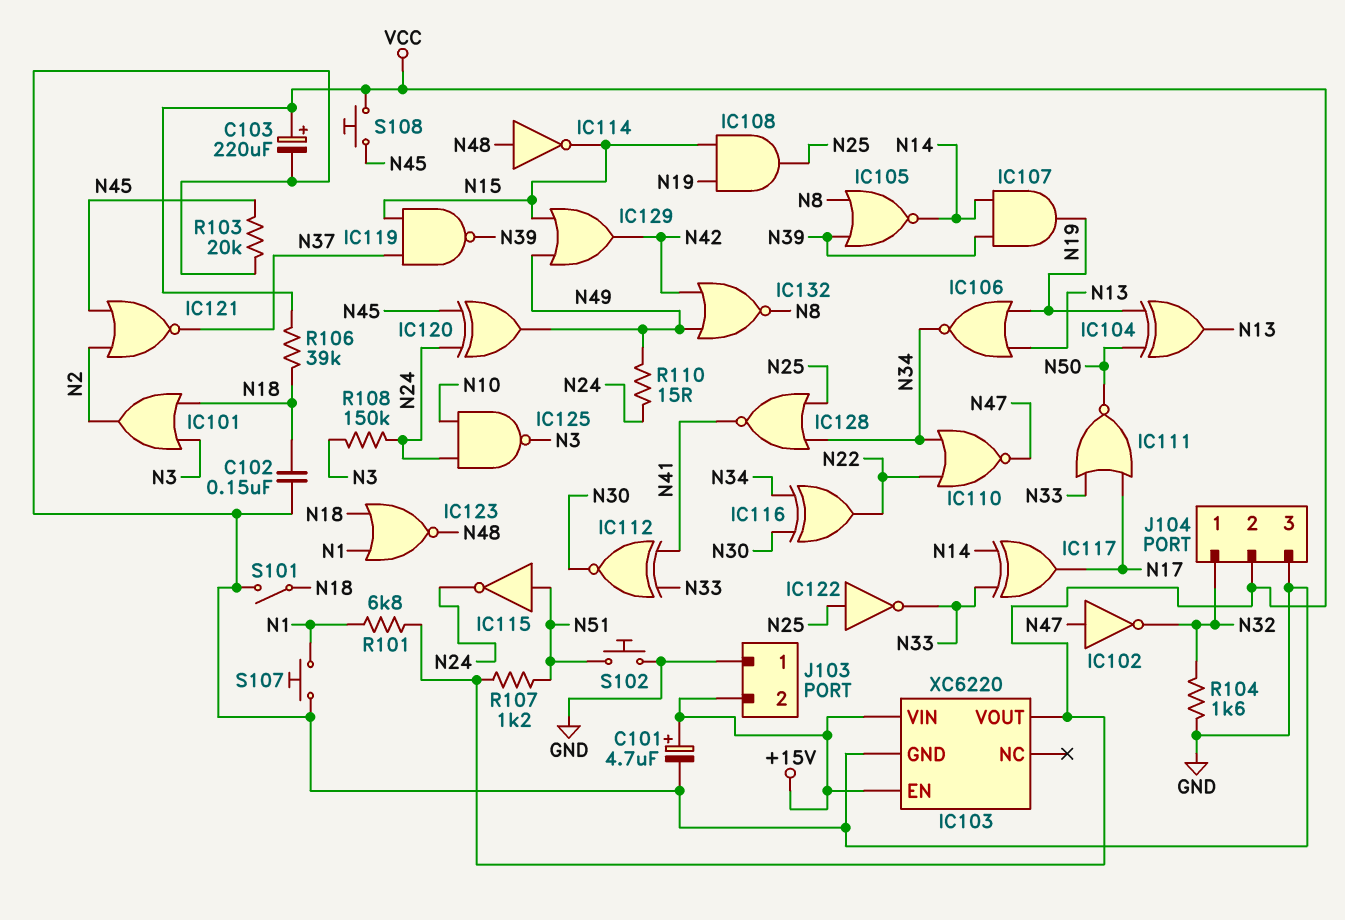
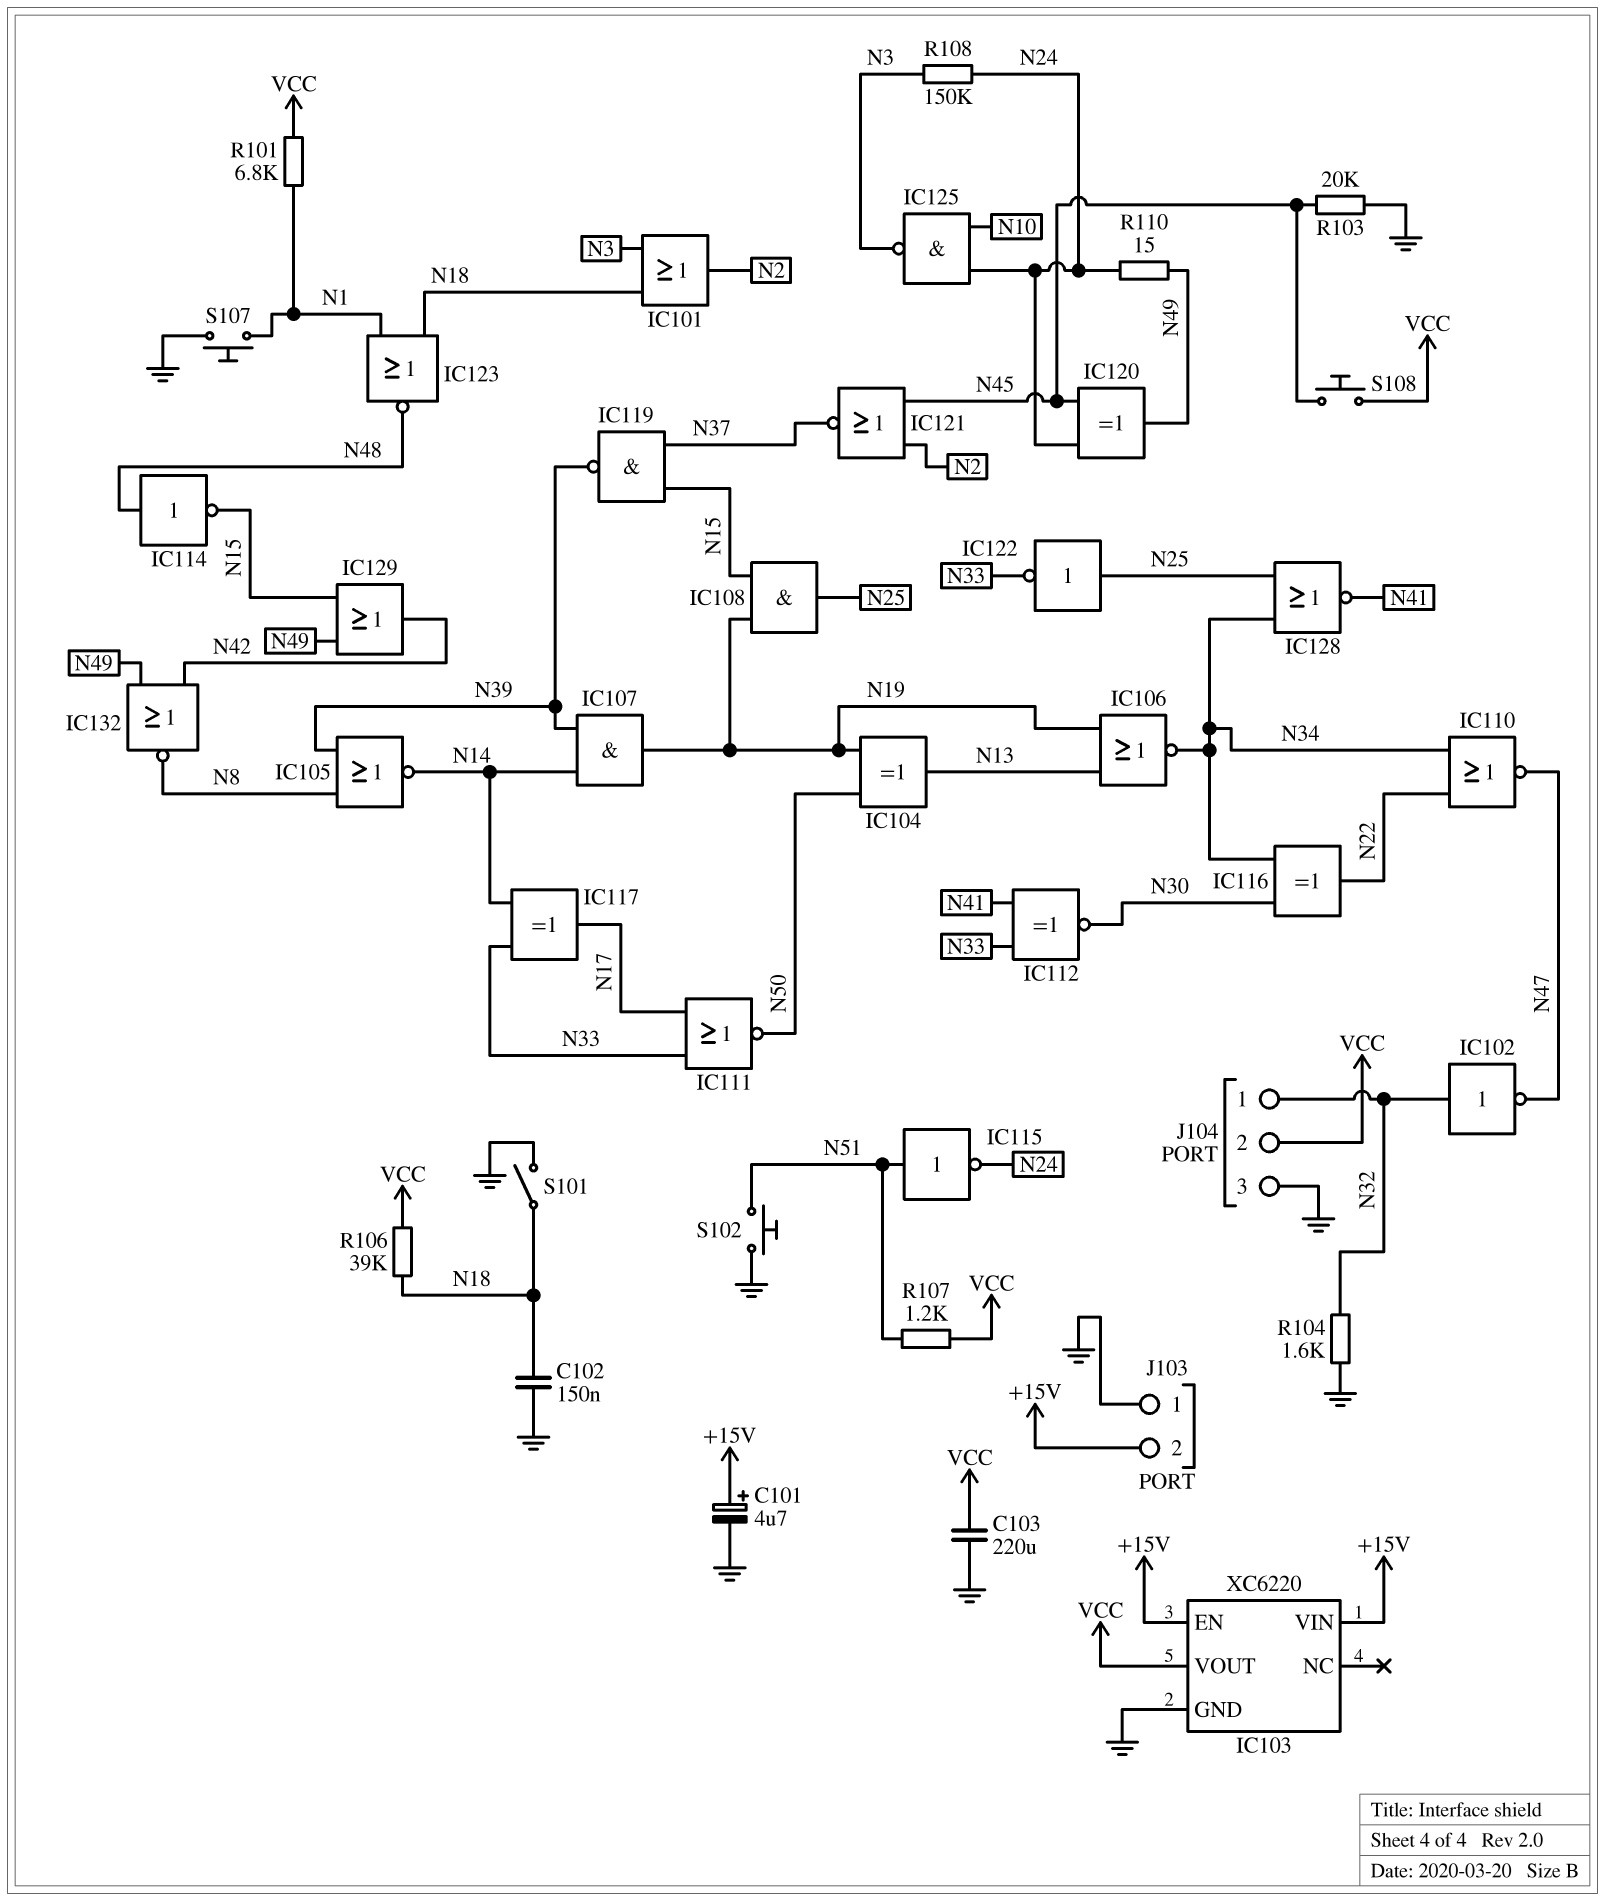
C103: 220uF (plus VCC, minus GND) -> 220uF (GND, VCC)
IC102: NOT (in N47, out N32) -> NOT (in N32, out N47)

